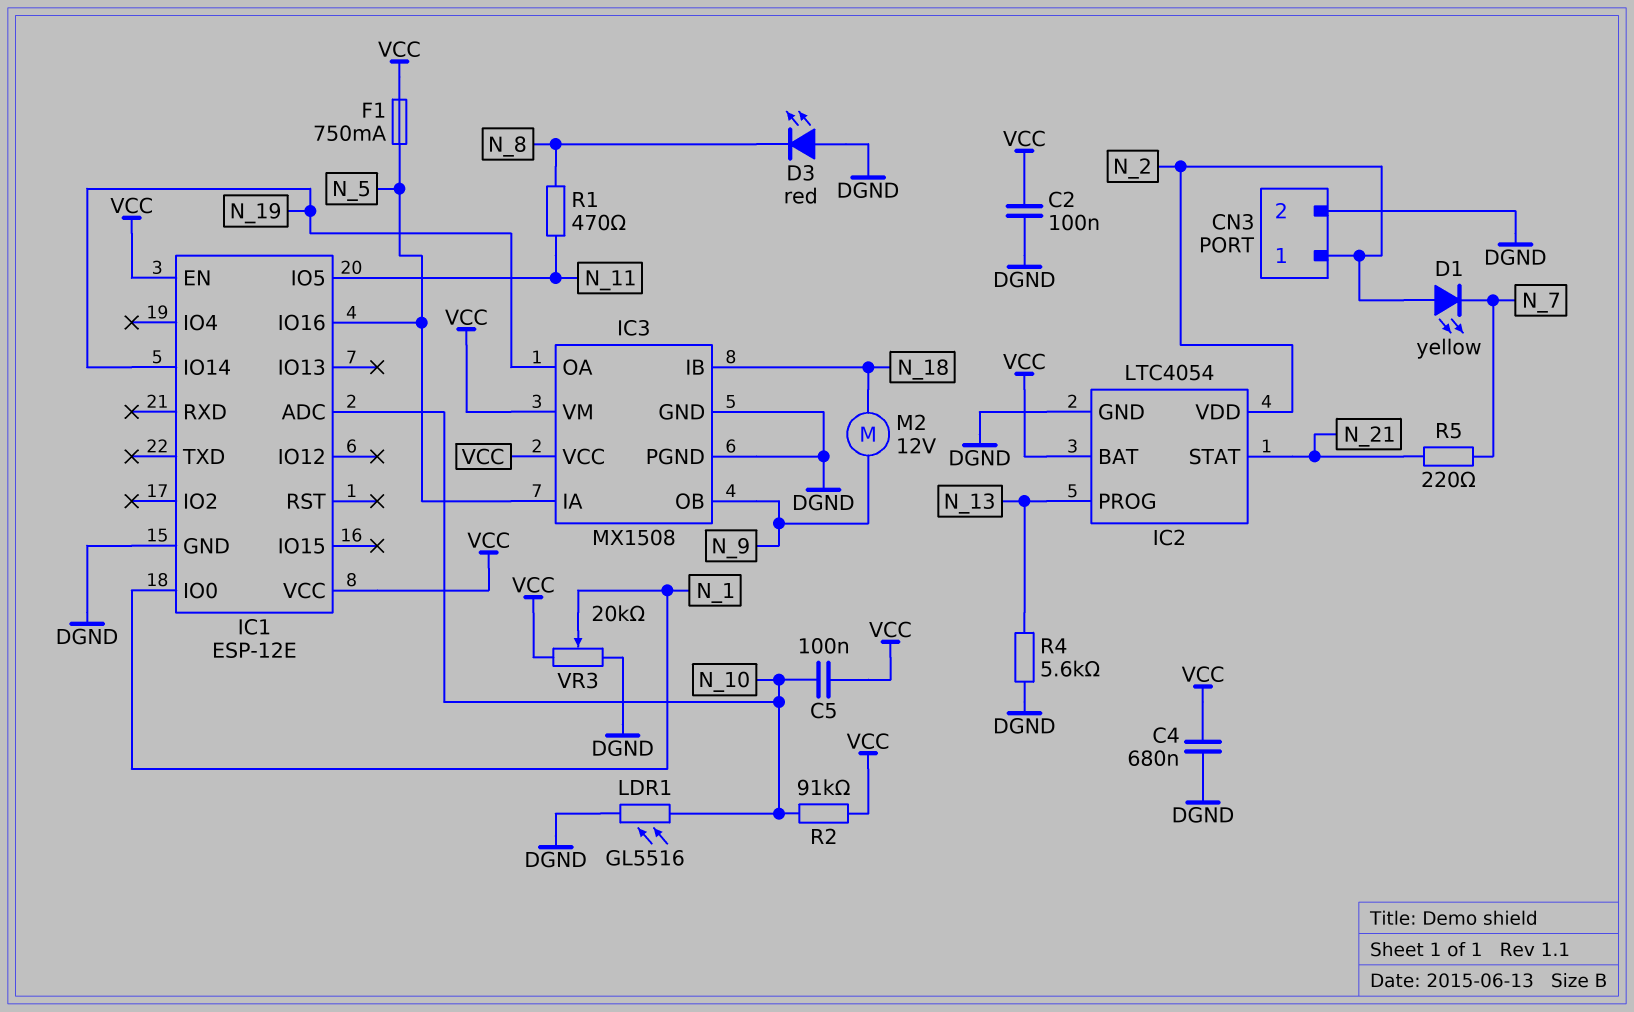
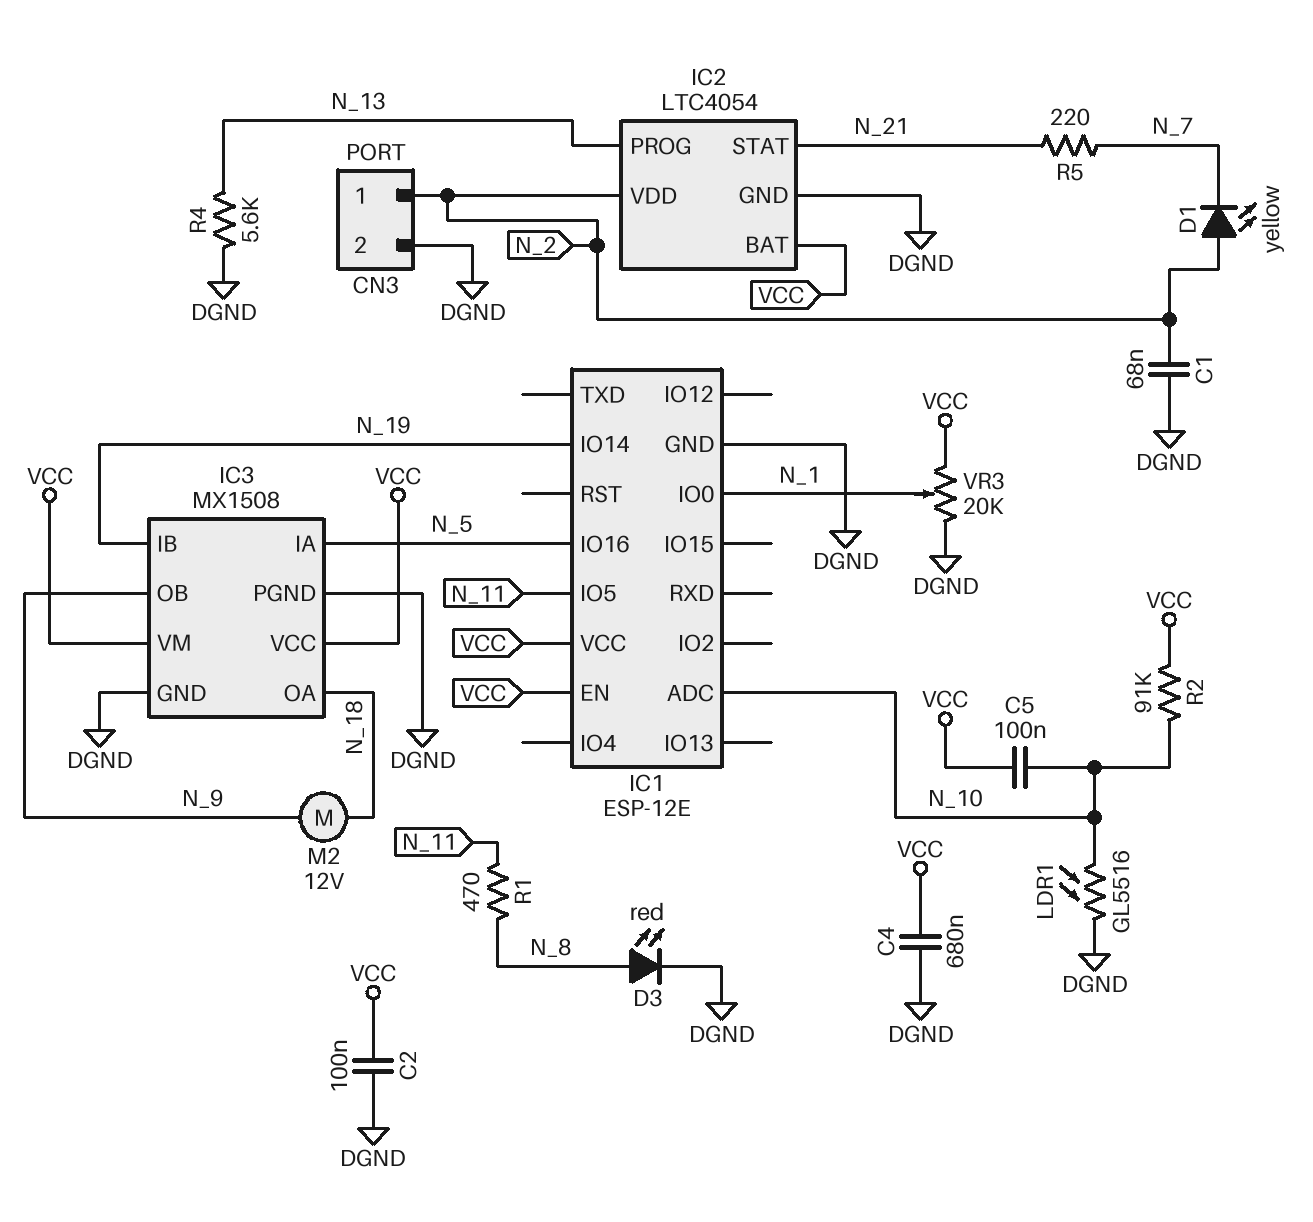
C1: none -> 68nF (DGND, N_2)
D3: LED red (A DGND, K N_8) -> LED red (A N_8, K DGND)
F1: 750mA (N_5, VCC) -> none
IC3 pin IB: N_18 -> N_19
IC3 pin OA: N_19 -> N_18

